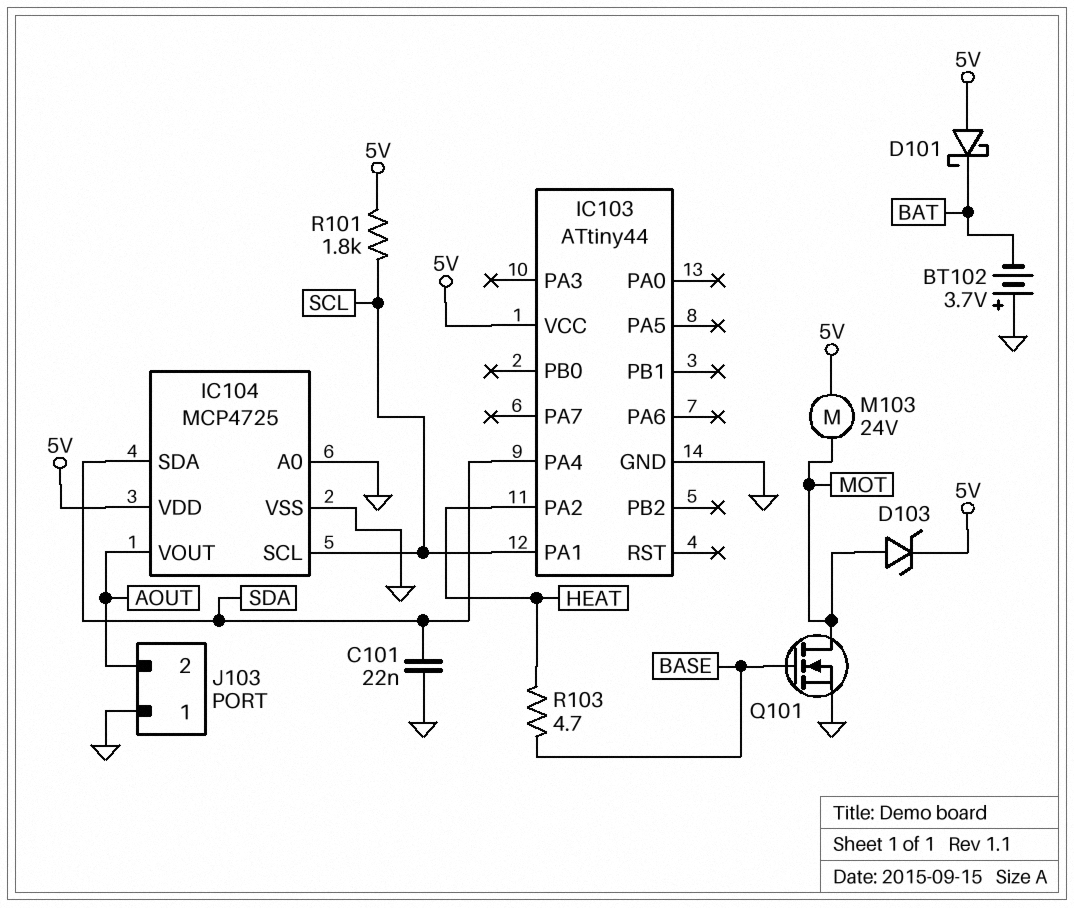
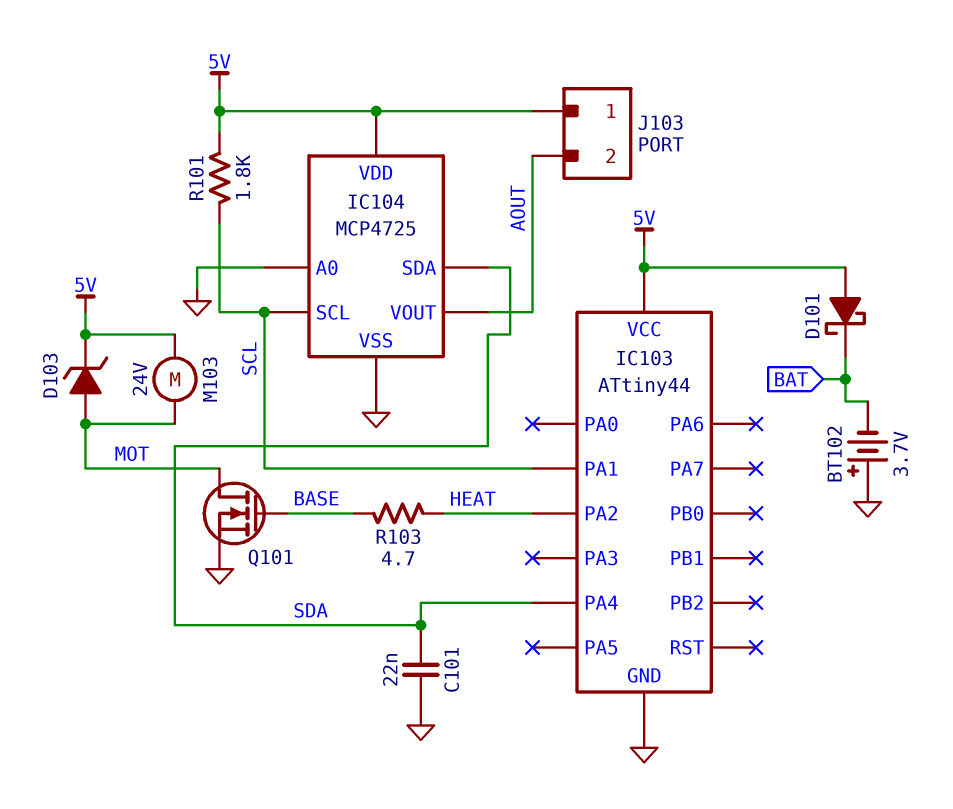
J103 pin 1: GND -> 5V

